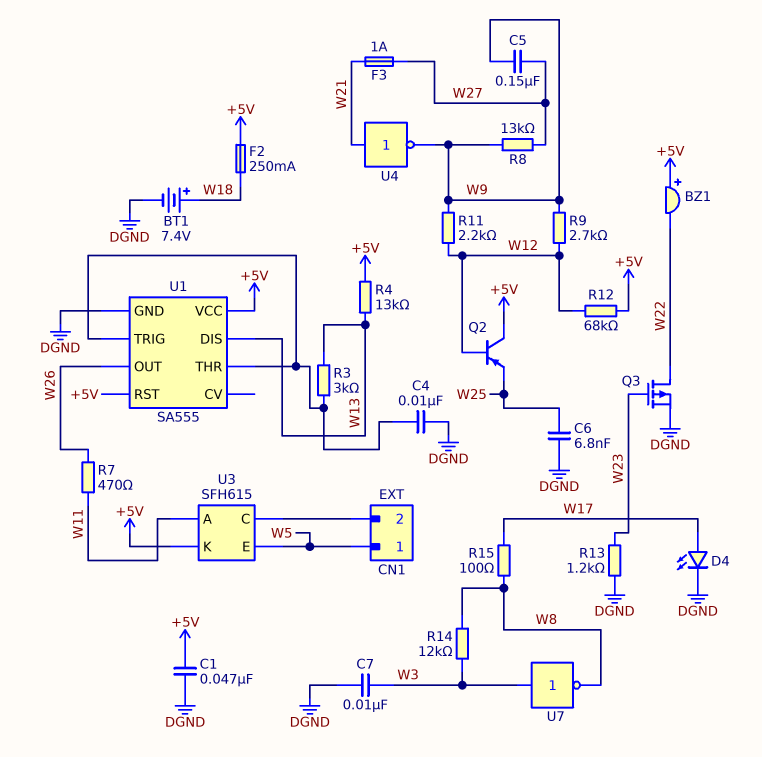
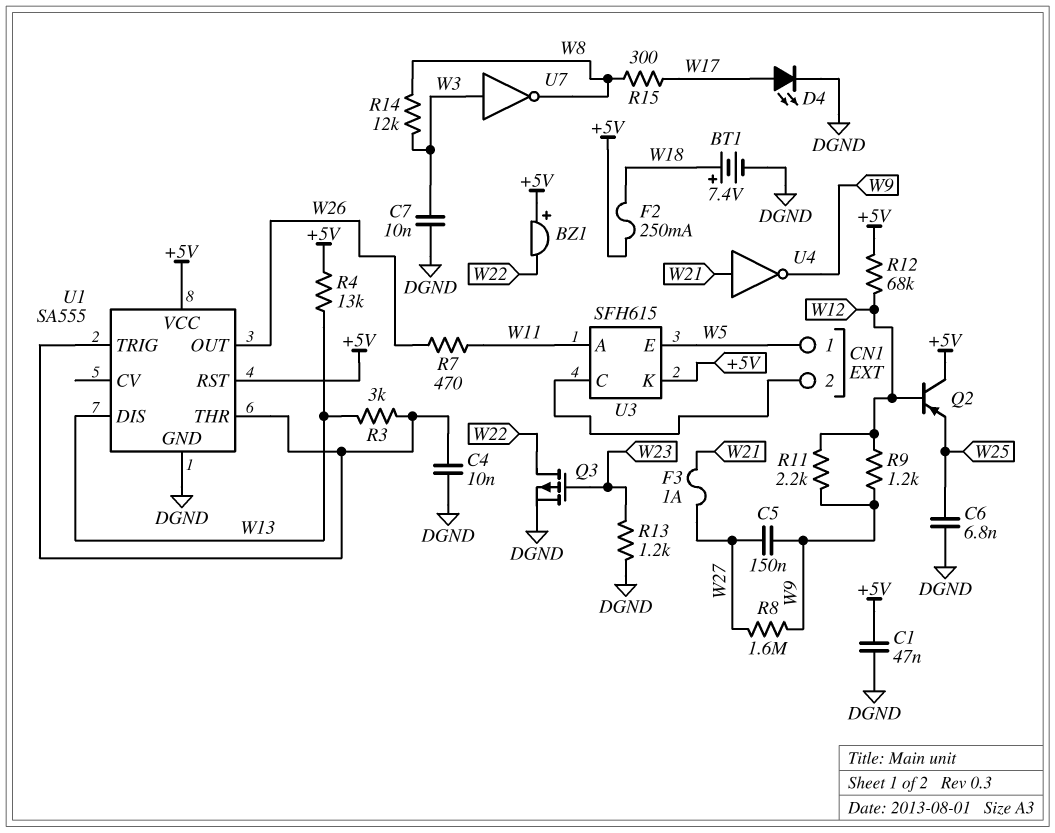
R8: 13k (W9, W27) -> 1.6M (W9, W27)
R9: 2.7k (W9, W12) -> 1.2k (W9, W12)
R15: 100 (W8, W17) -> 300 (W8, W17)

